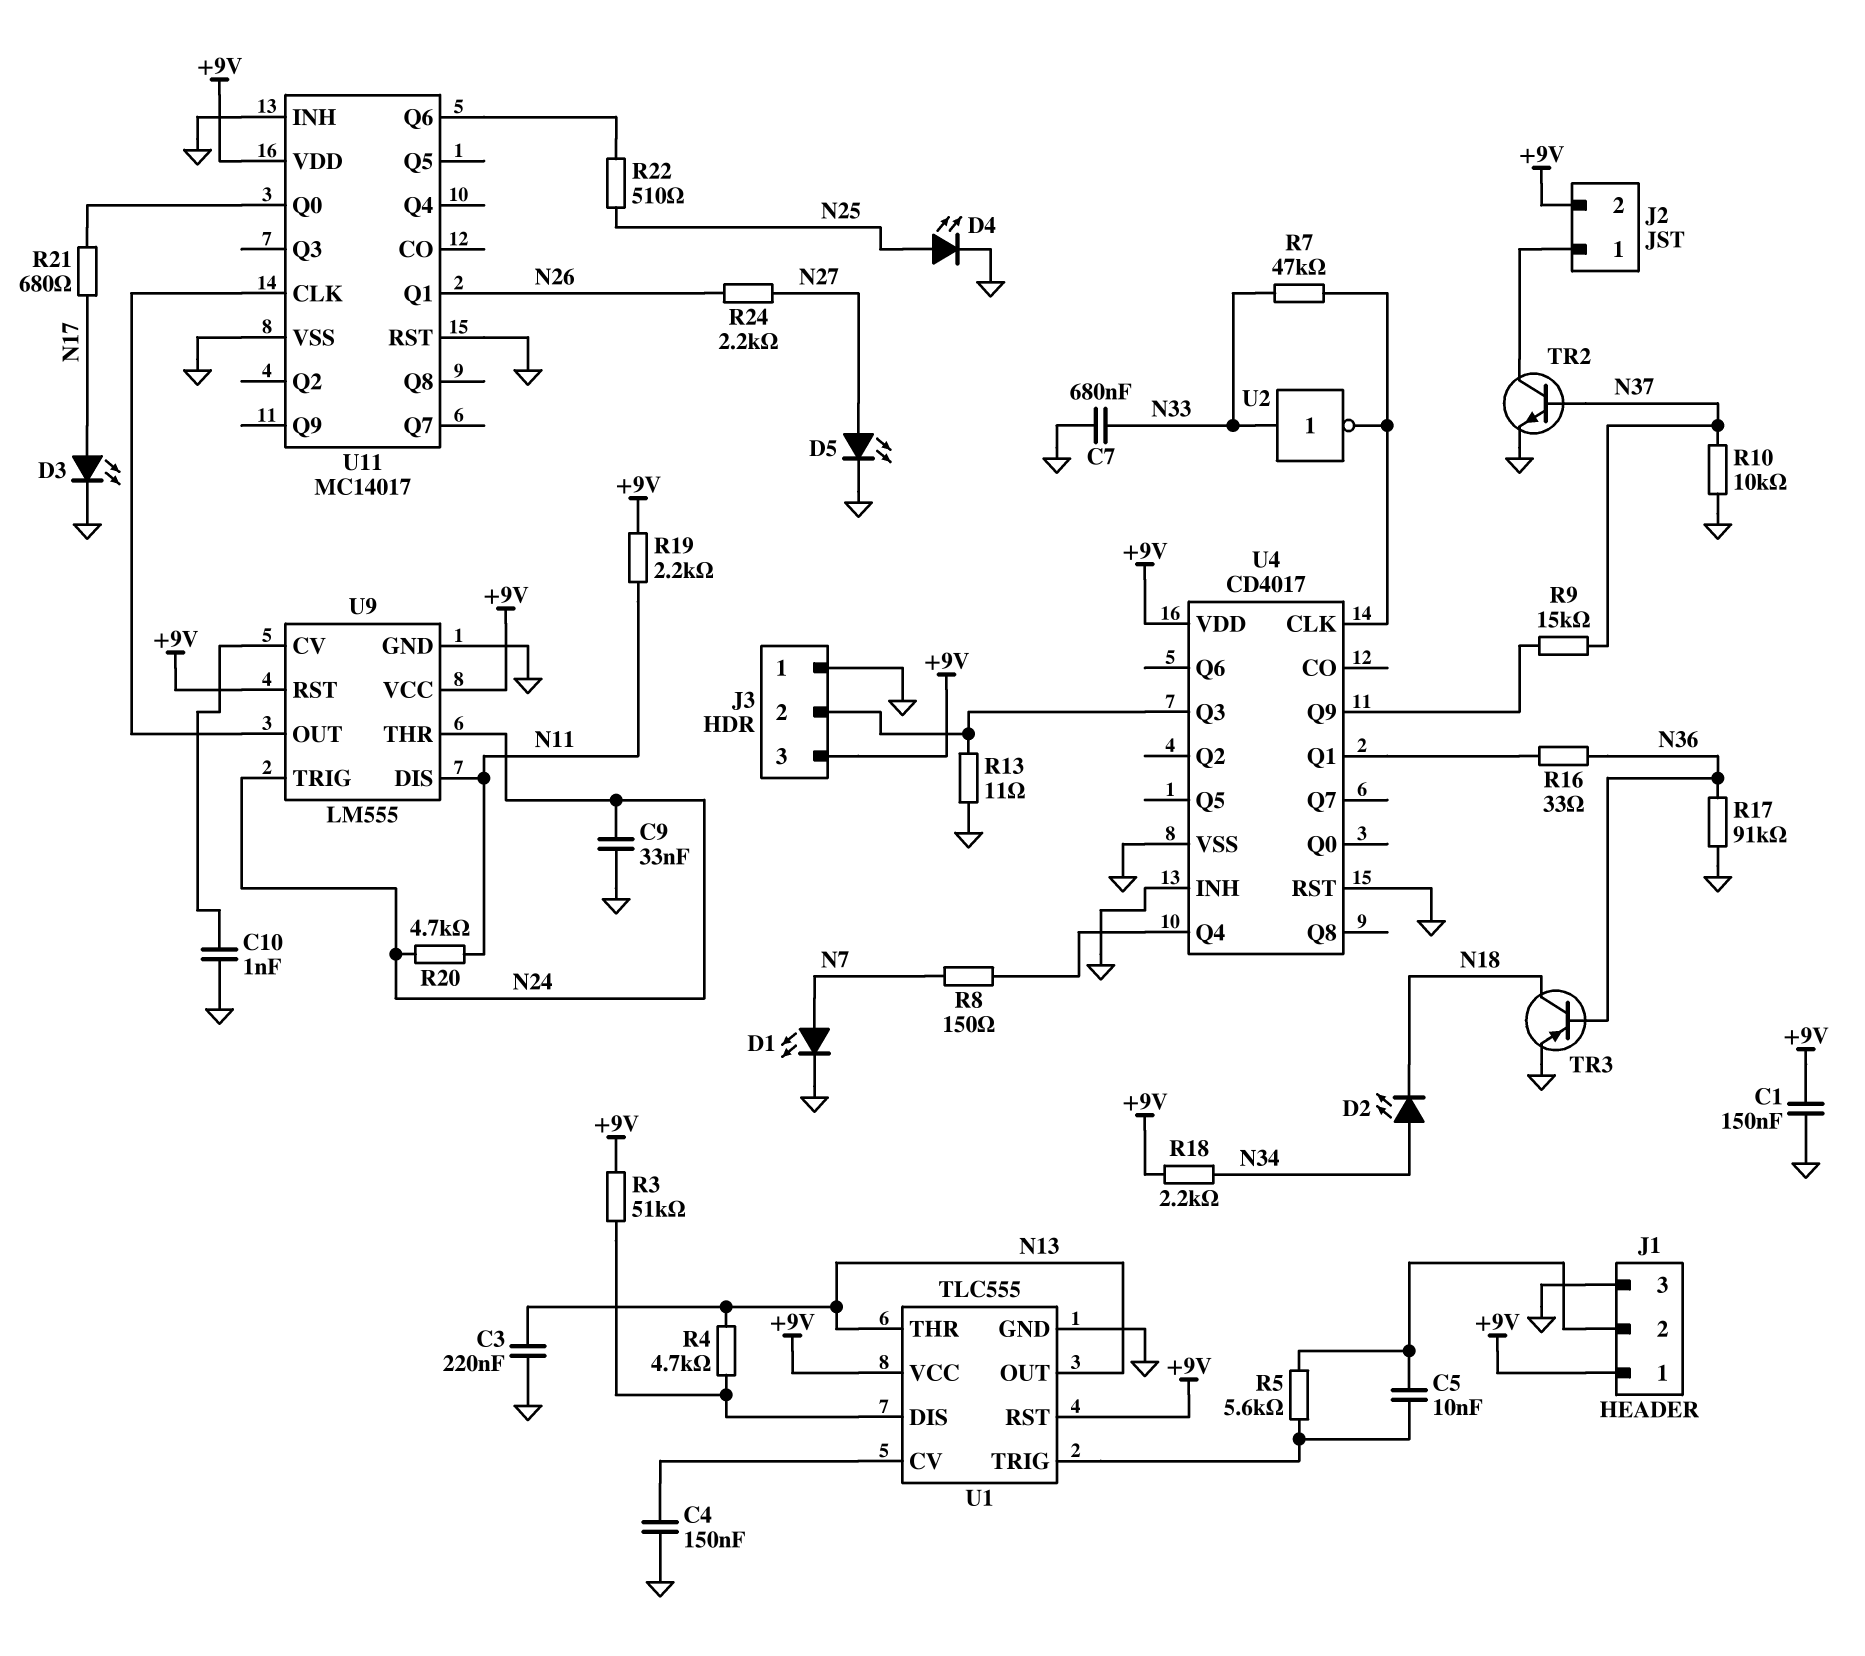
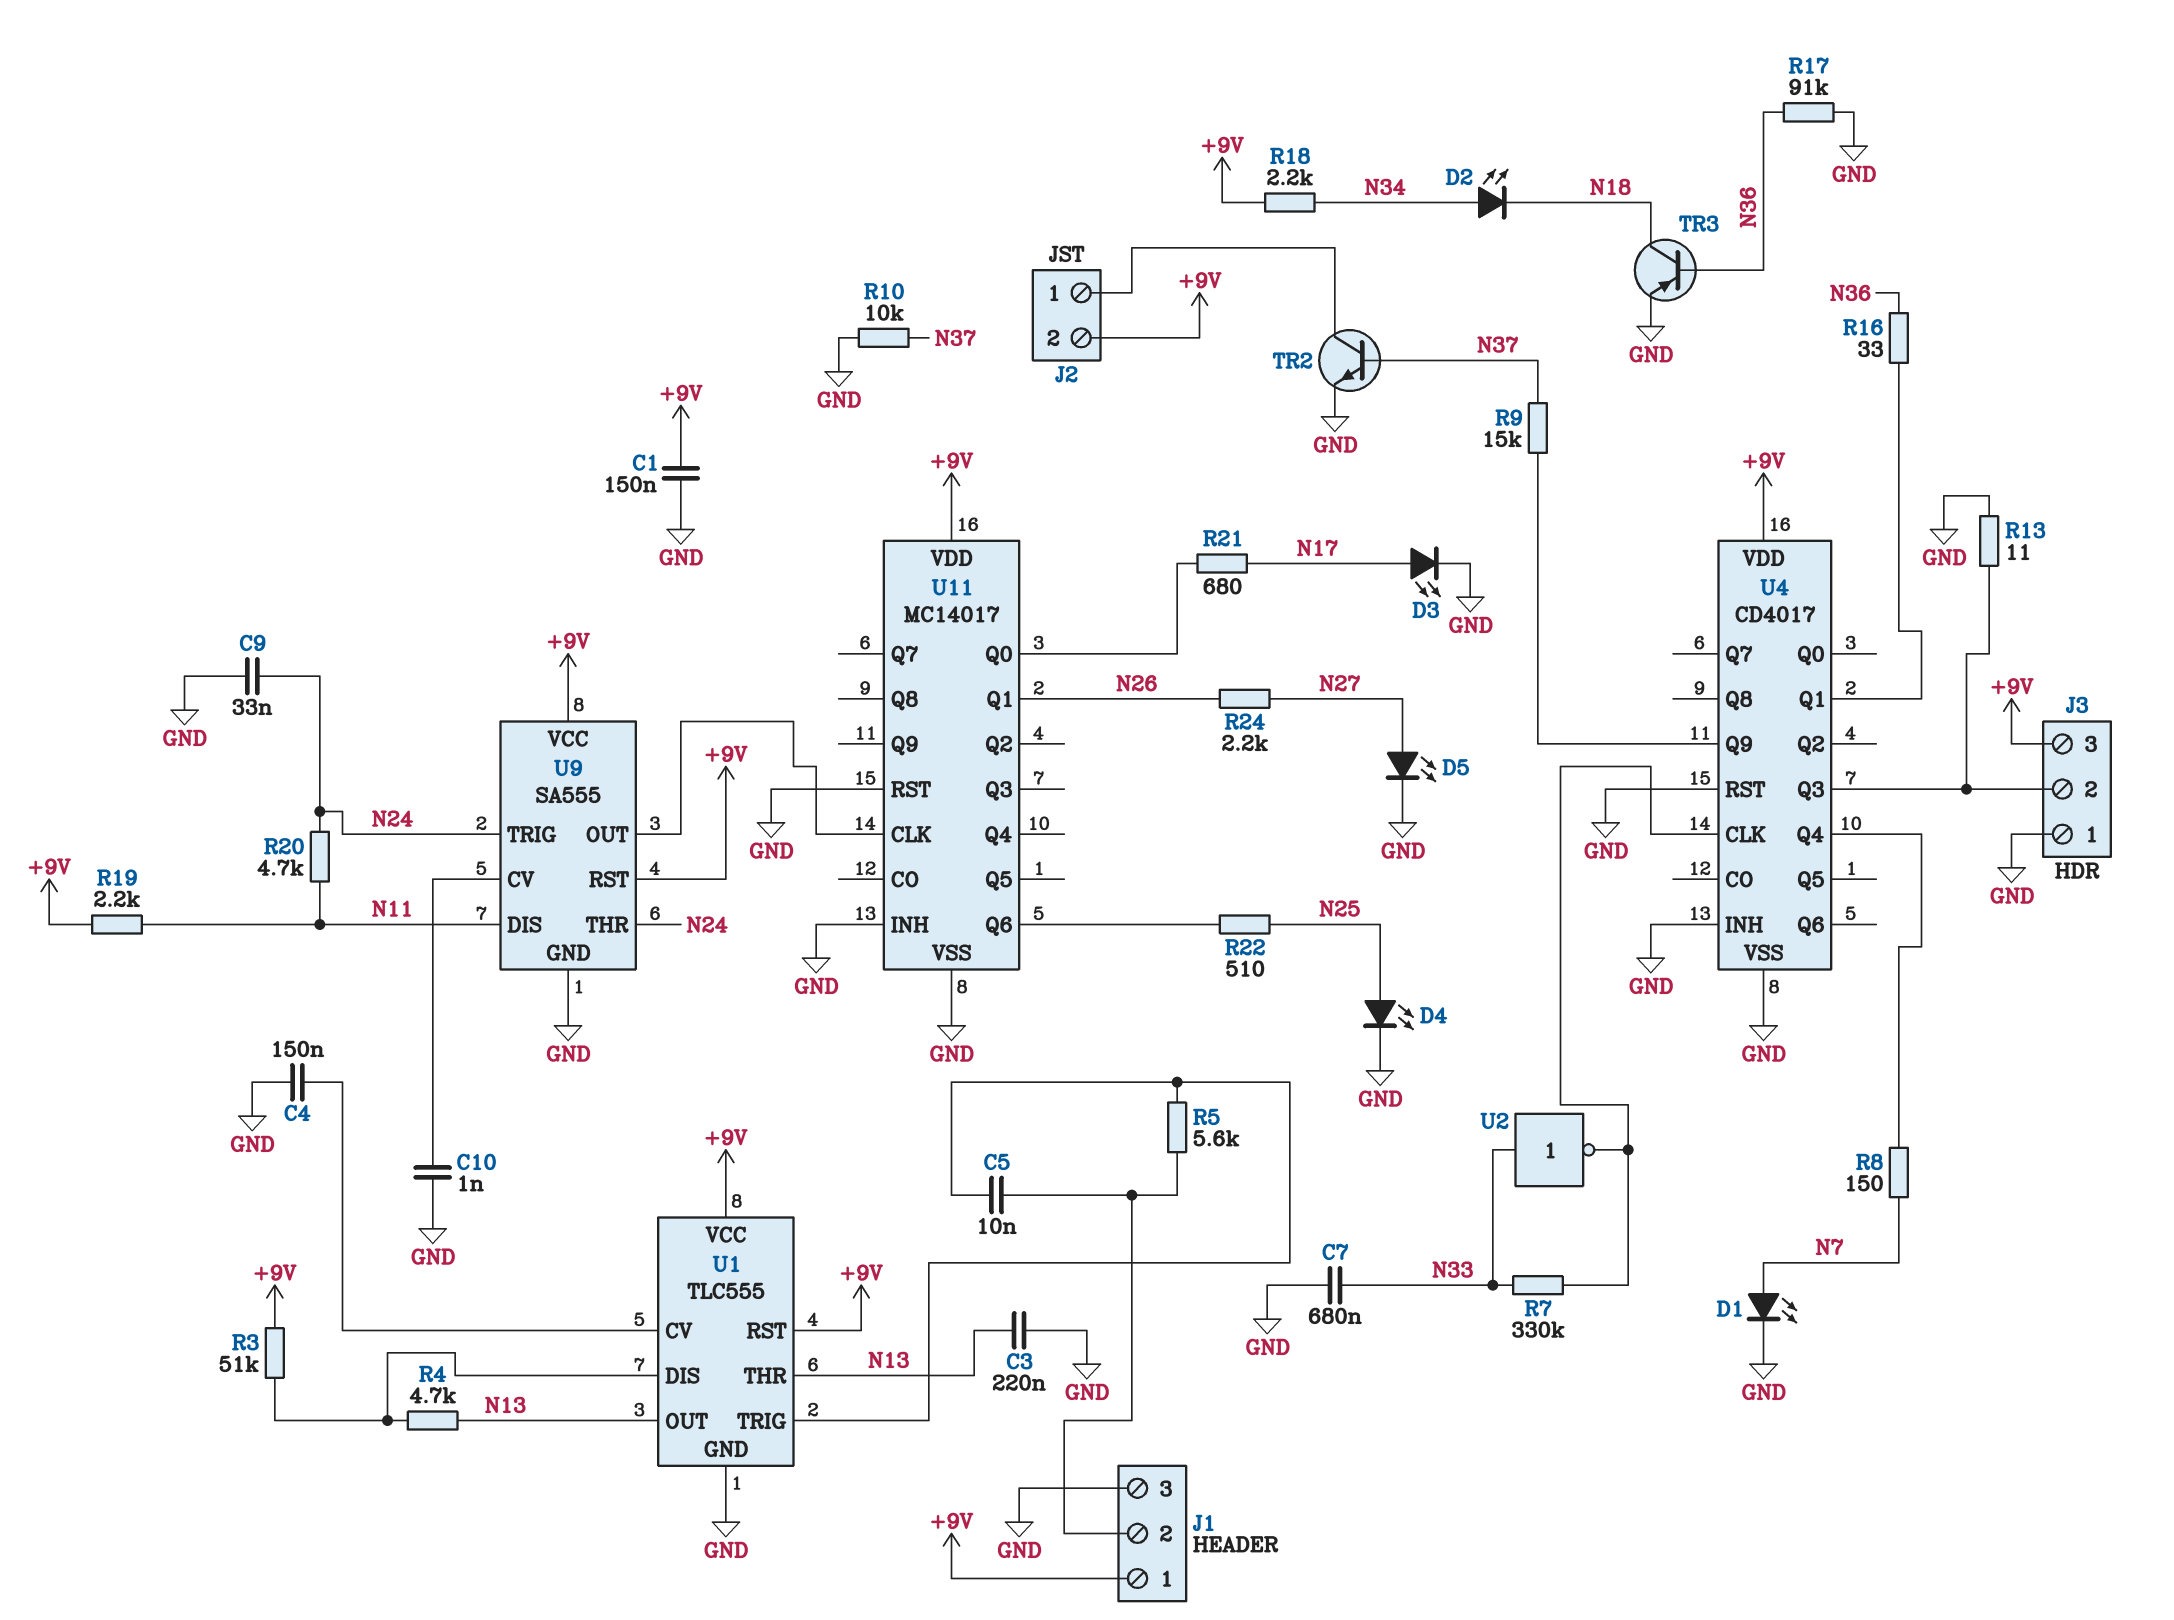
R7: 47k (N33, U4/CLK) -> 330k (N33, U4/CLK)
U9: LM555 -> SA555

